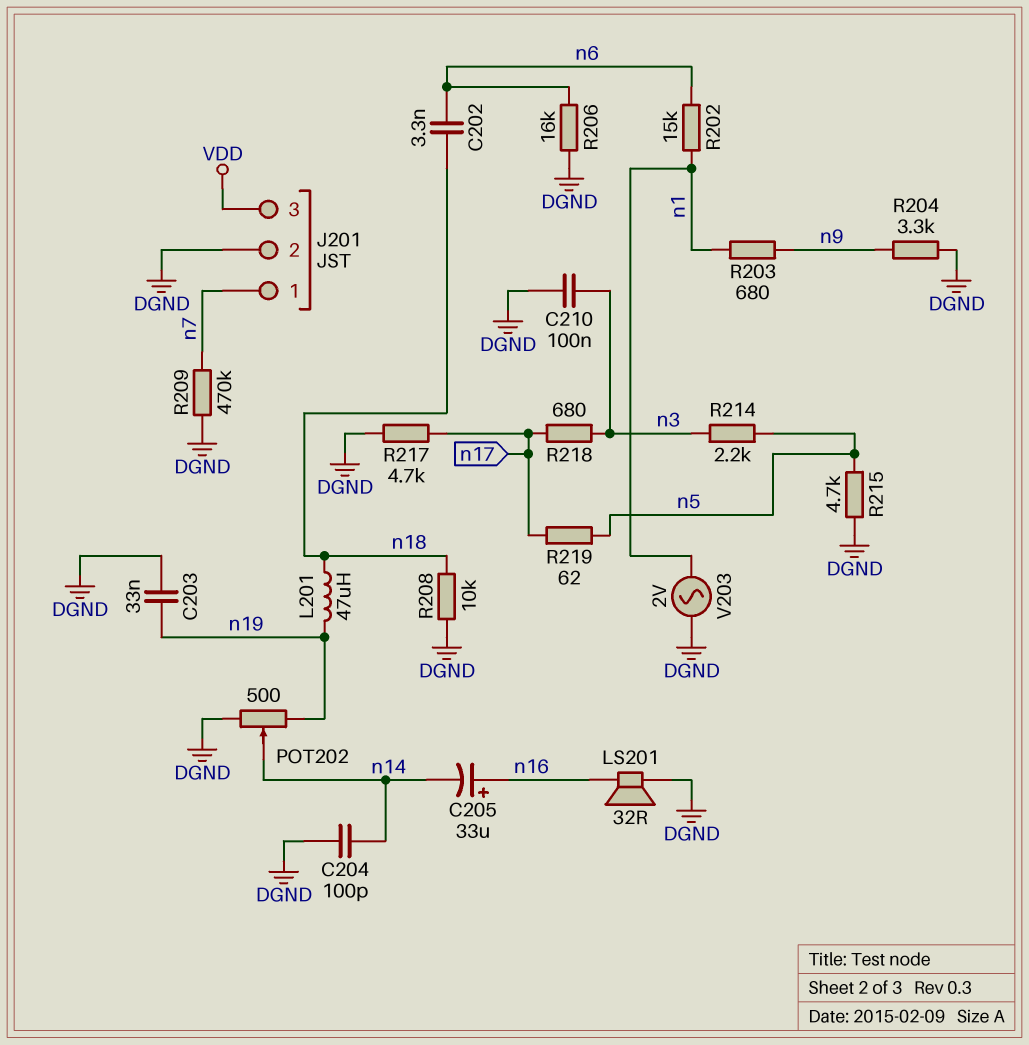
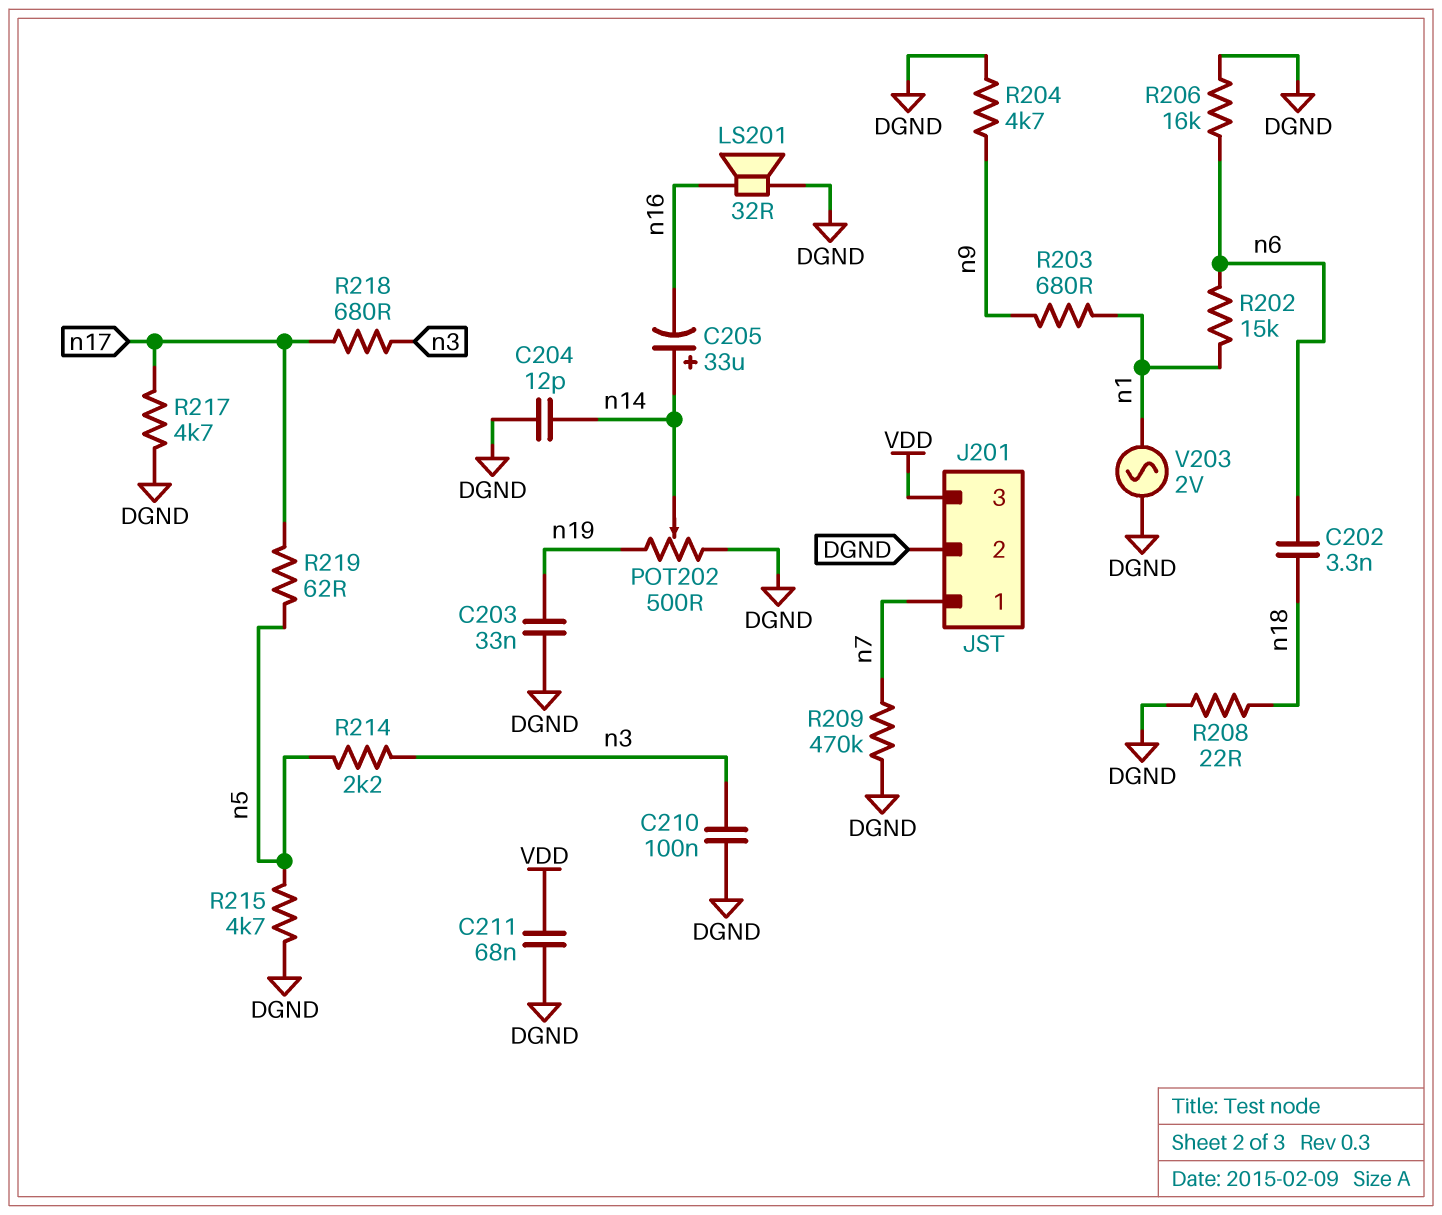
C204: 100pF (DGND, n14) -> 12pF (DGND, n14)
C205: 33uF (plus n16, minus n14) -> 33uF (plus n14, minus n16)
C211: none -> 68nF (DGND, VDD)
L201: 47uH (n18, n19) -> none
R204: 3.3k (DGND, n9) -> 4.7k (DGND, n9)
R208: 10k (DGND, n18) -> 22 (DGND, n18)

